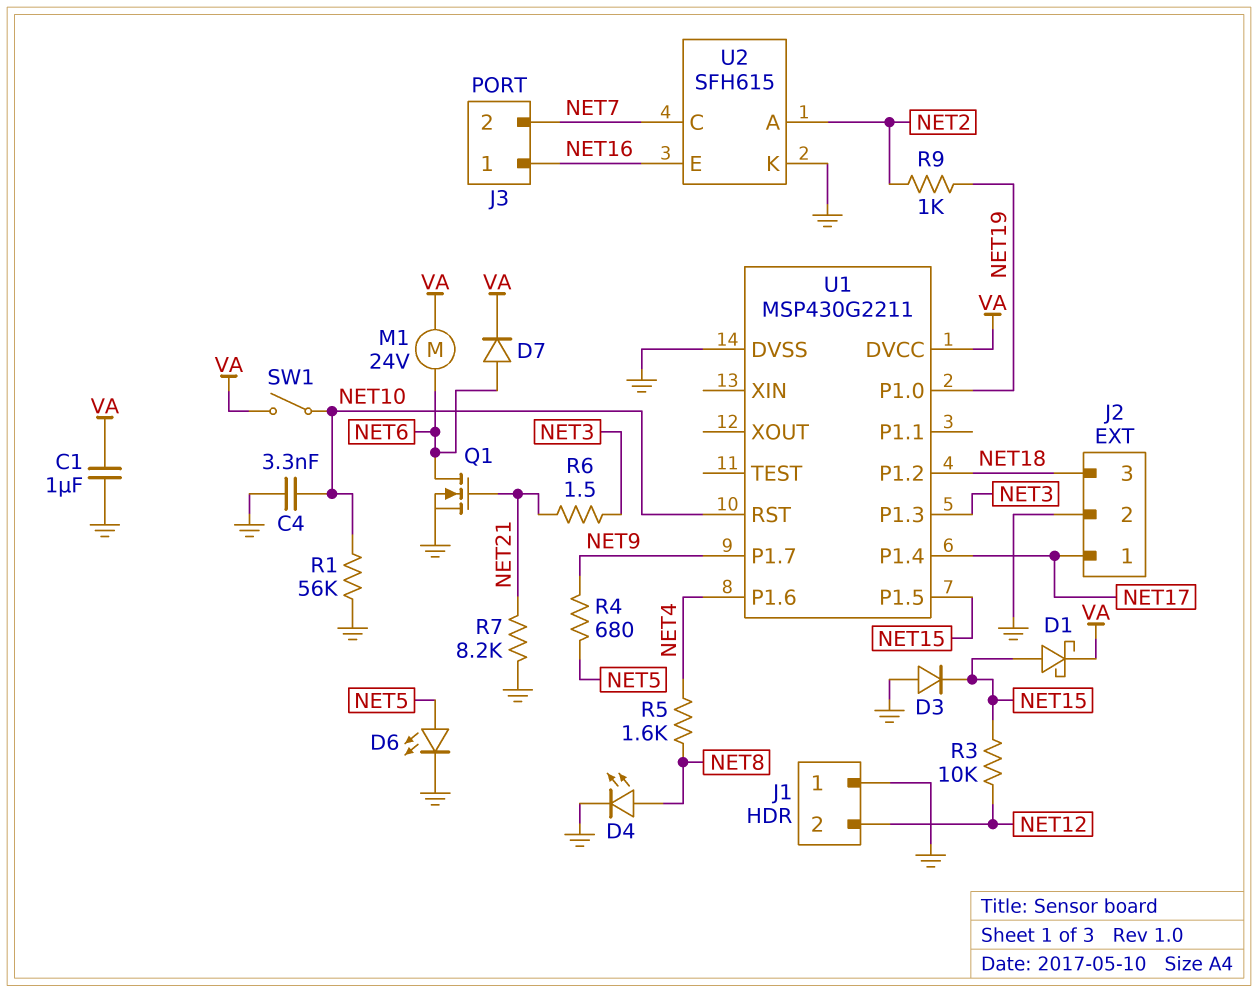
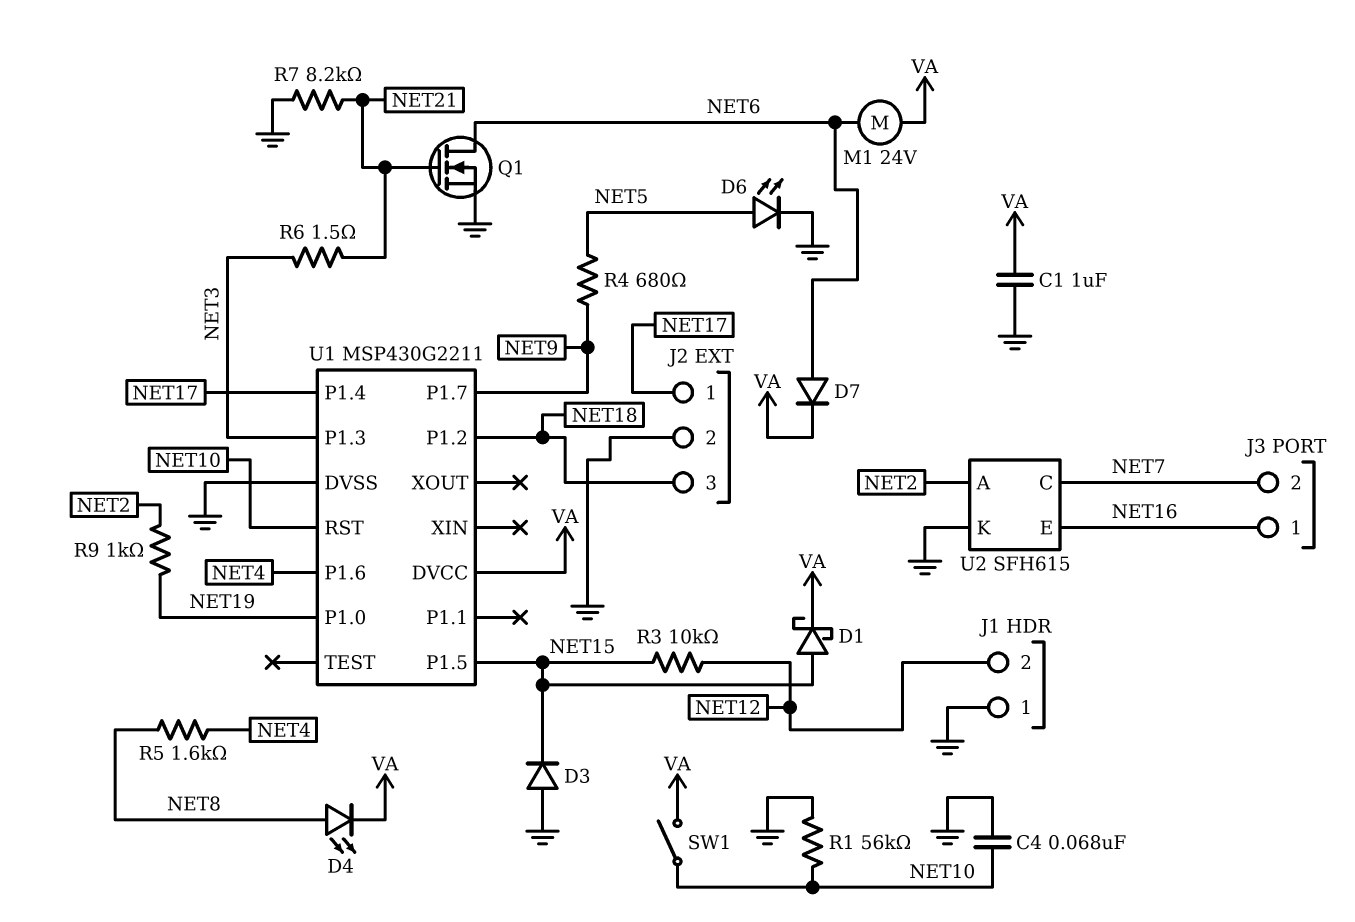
C4: 3.3nF (GND, NET10) -> 68nF (GND, NET10)
D4: LED (A NET8, K GND) -> LED (A NET8, K VA)

